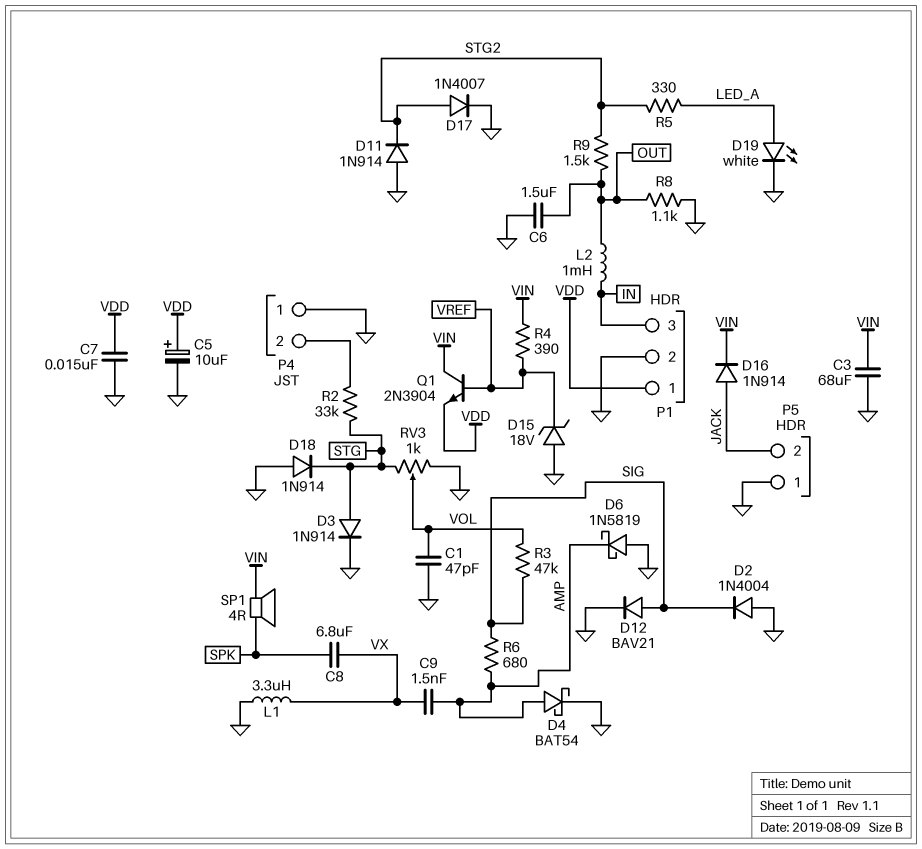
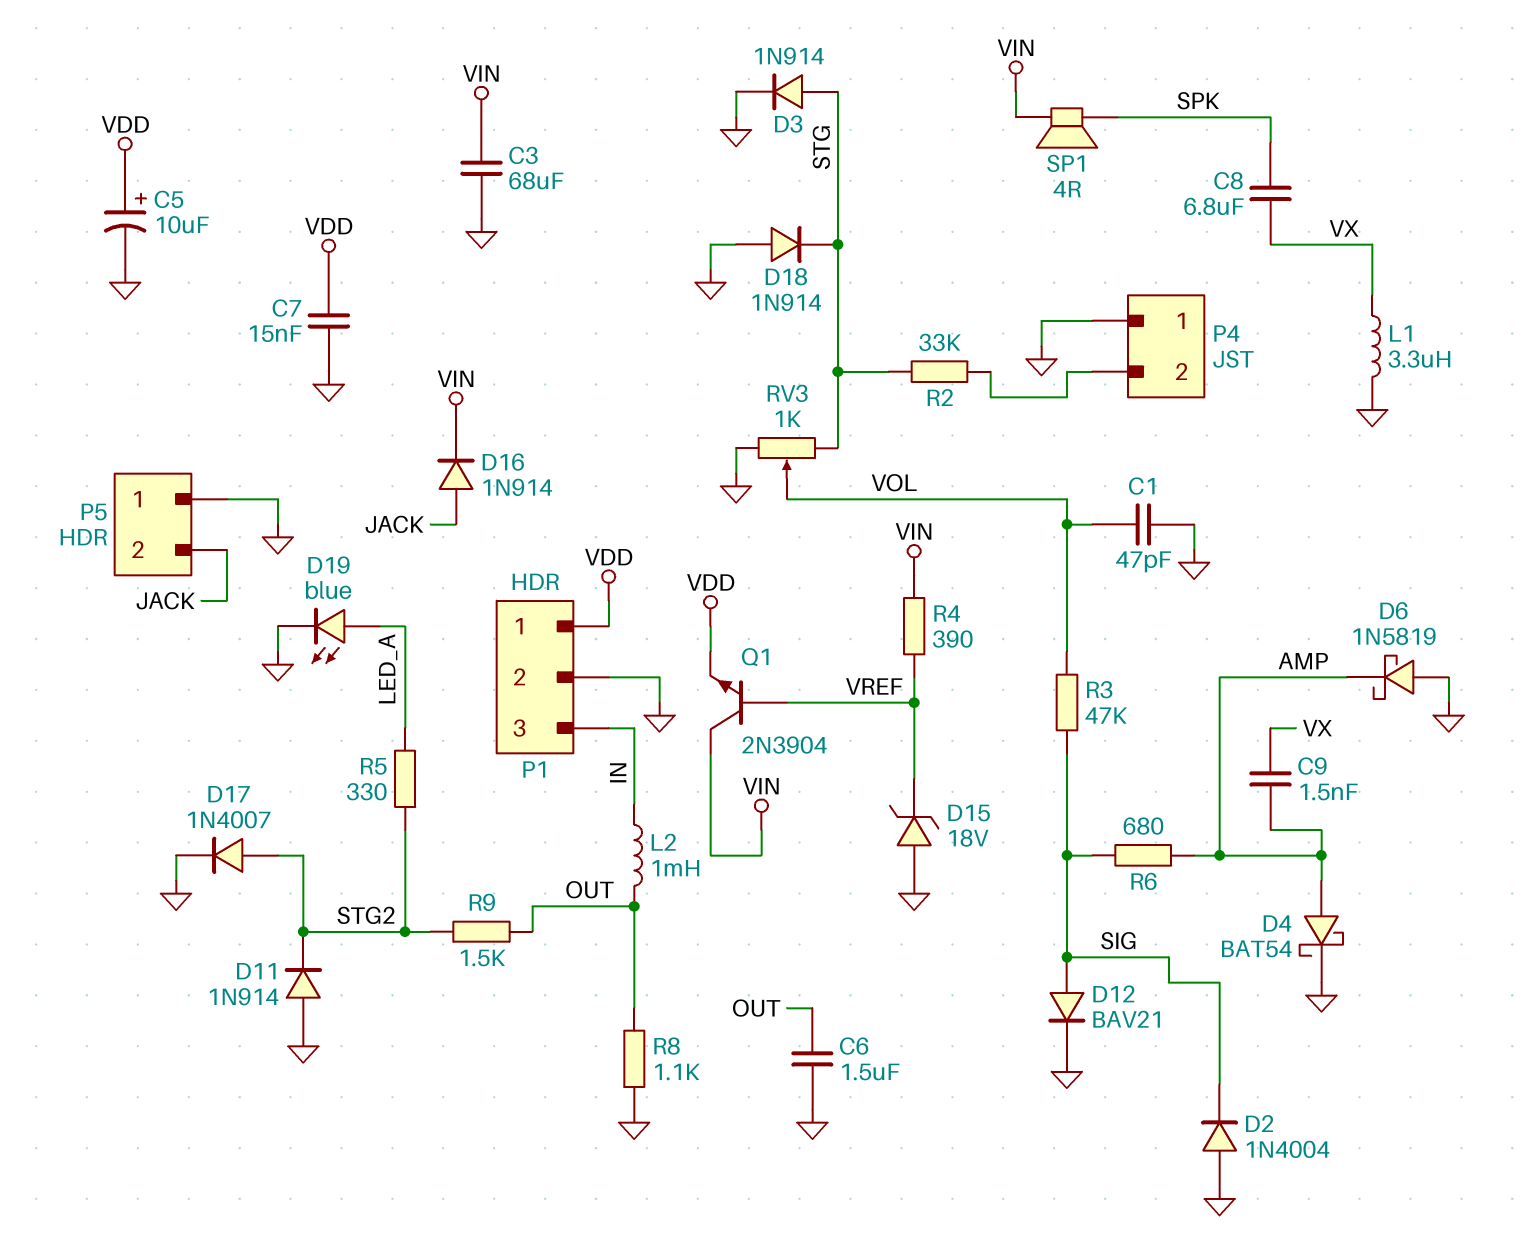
D19: LED white (A LED_A, K GND) -> LED blue (A LED_A, K GND)

